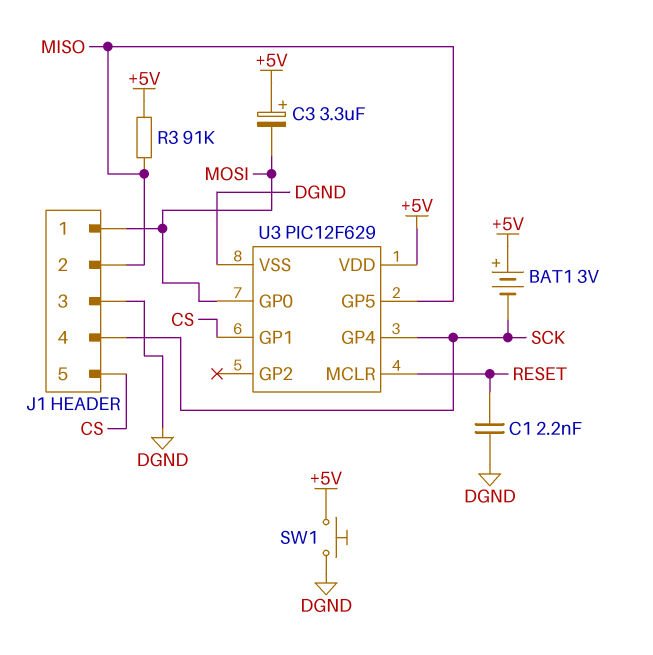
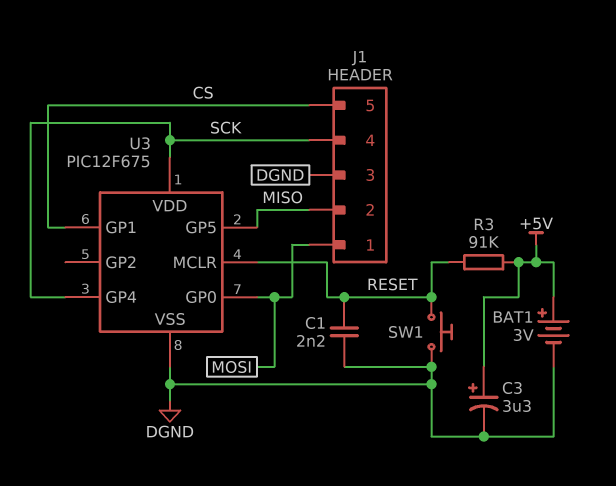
BAT1: 3V (plus +5V, minus SCK) -> 3V (plus +5V, minus DGND)
C3: 3.3uF (plus +5V, minus MOSI) -> 3.3uF (plus +5V, minus DGND)
R3: 91k (+5V, MISO) -> 91k (+5V, RESET)
SW1: button (+5V, DGND) -> button (DGND, RESET)
U3: PIC12F629 -> PIC12F675
U3 pin VDD: +5V -> SCK

